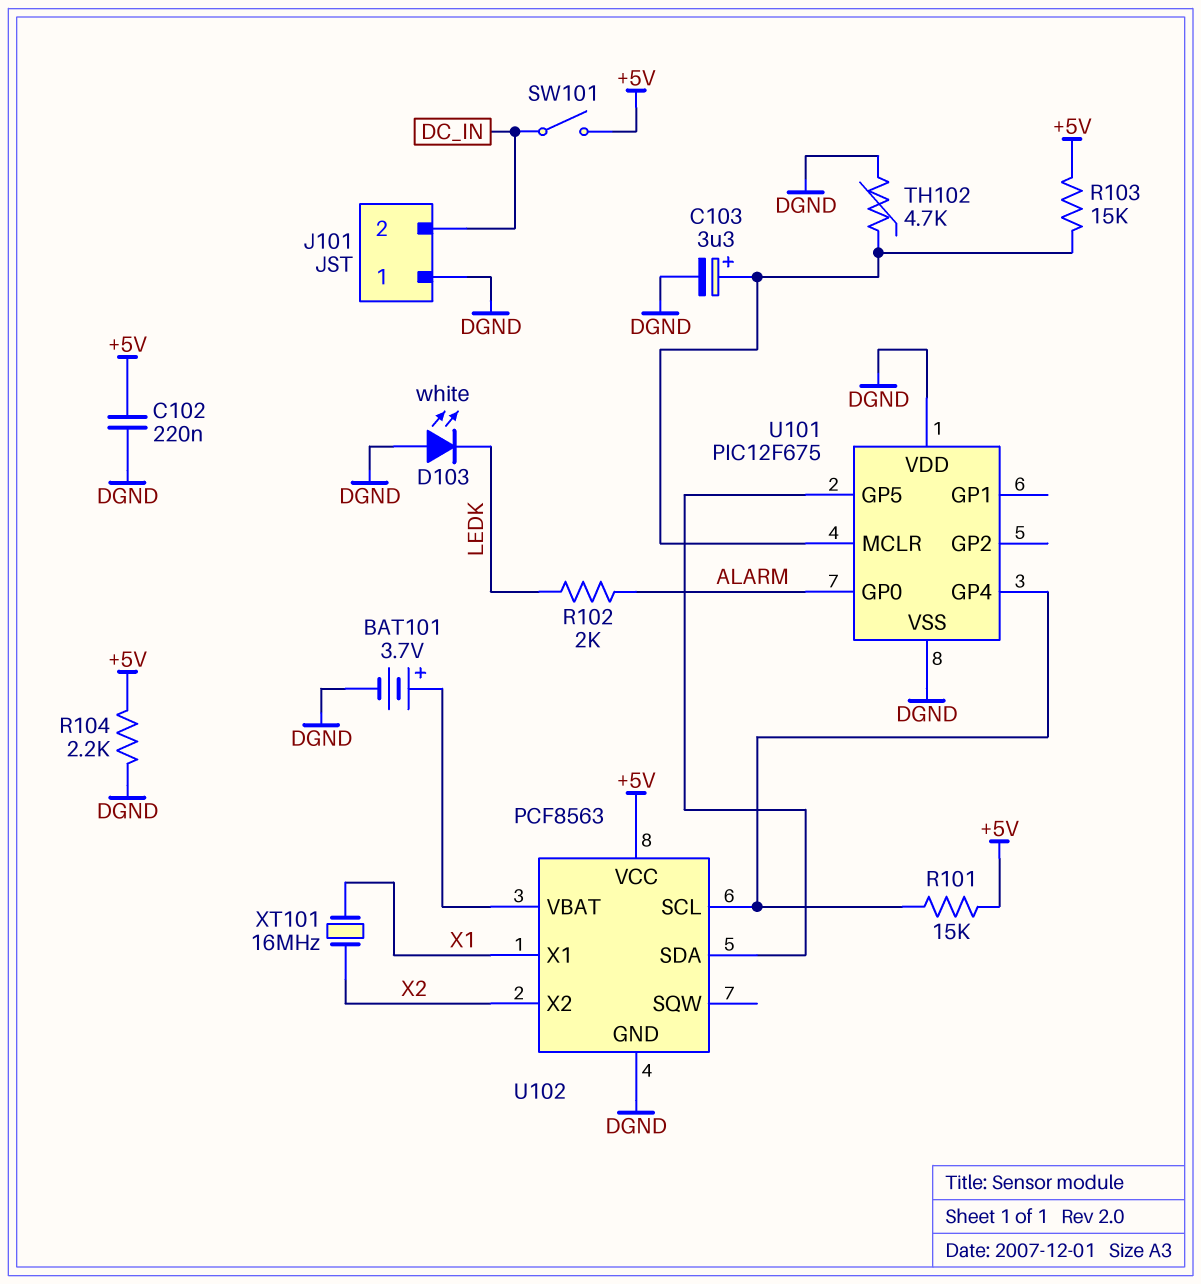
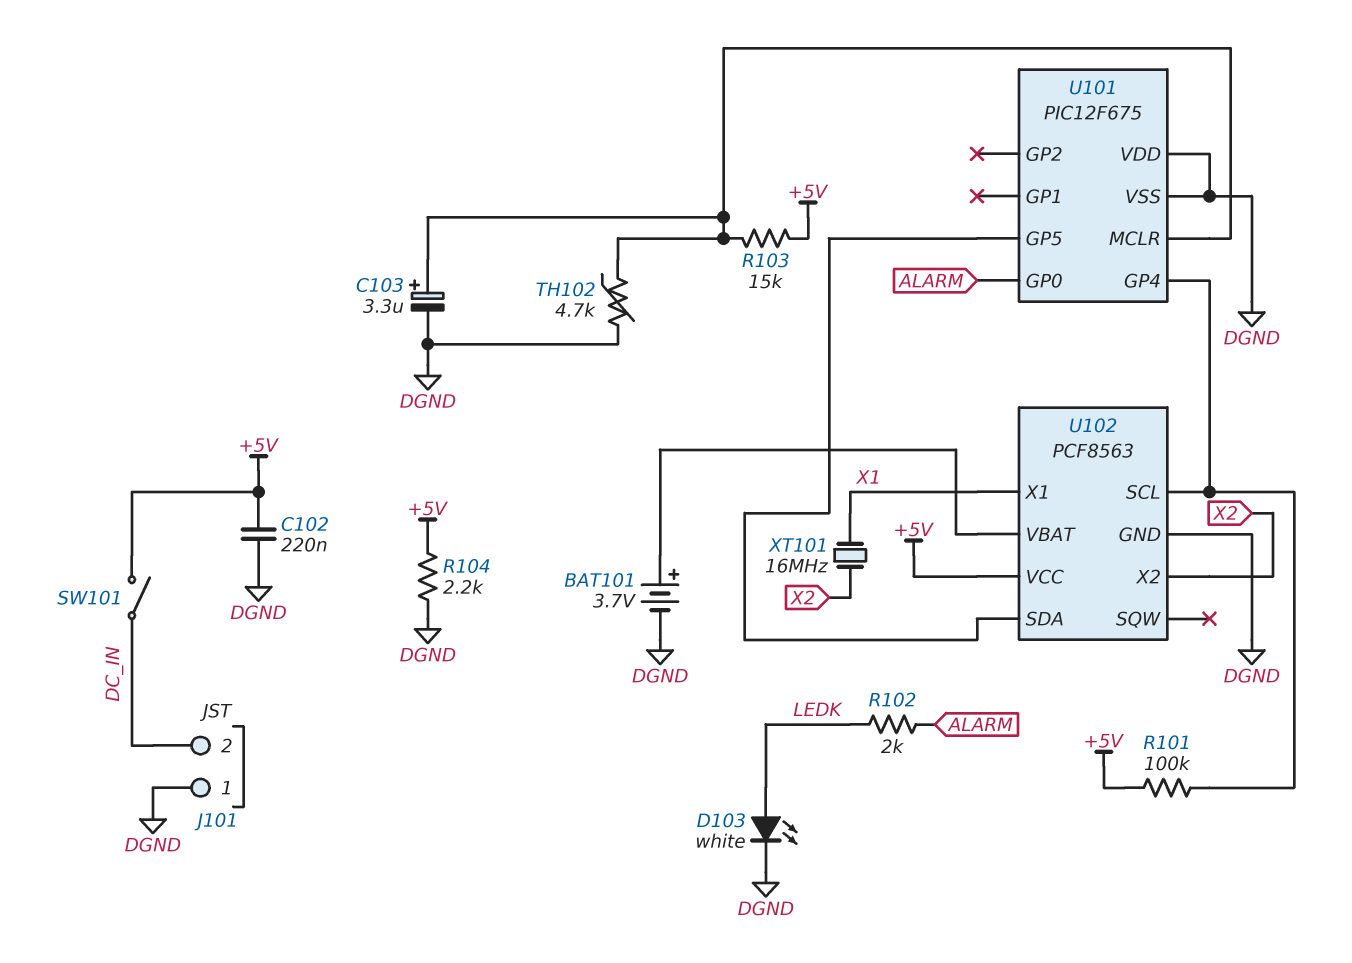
D103: LED white (A DGND, K LEDK) -> LED white (A LEDK, K DGND)
R101: 15k (+5V, U101/GP4) -> 100k (+5V, U101/GP4)

